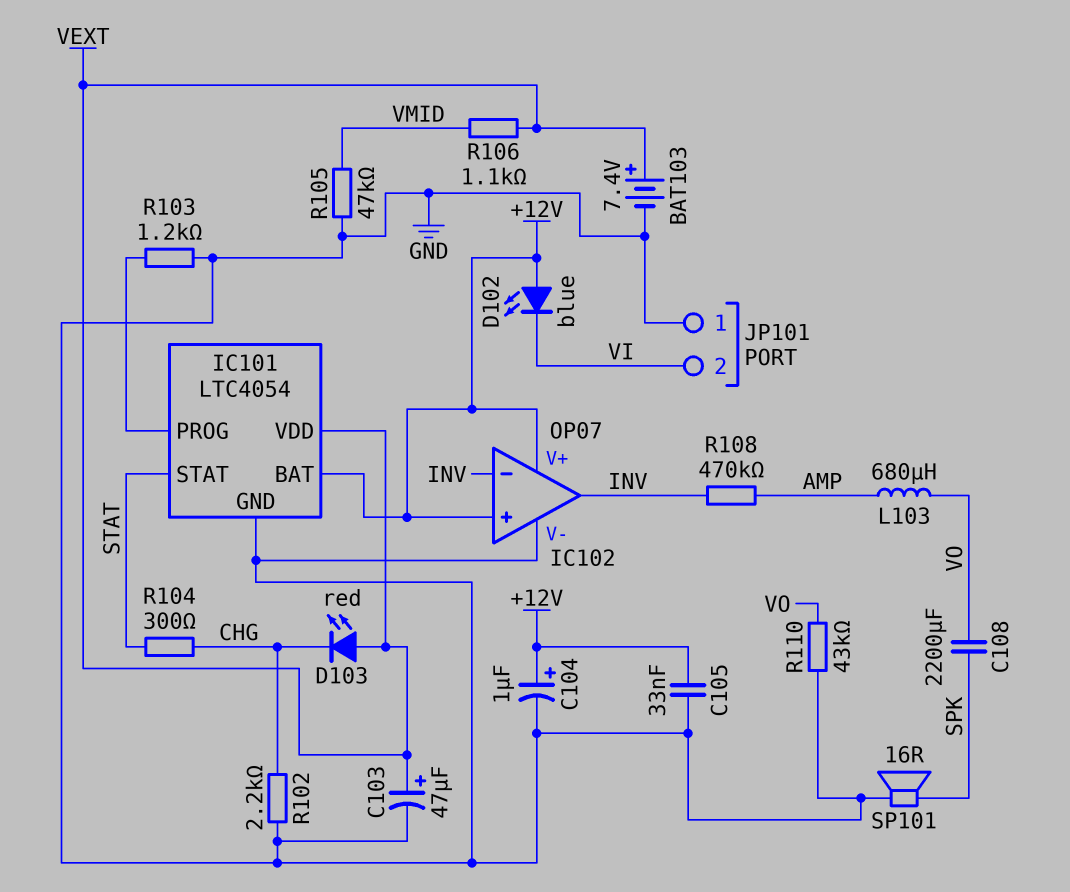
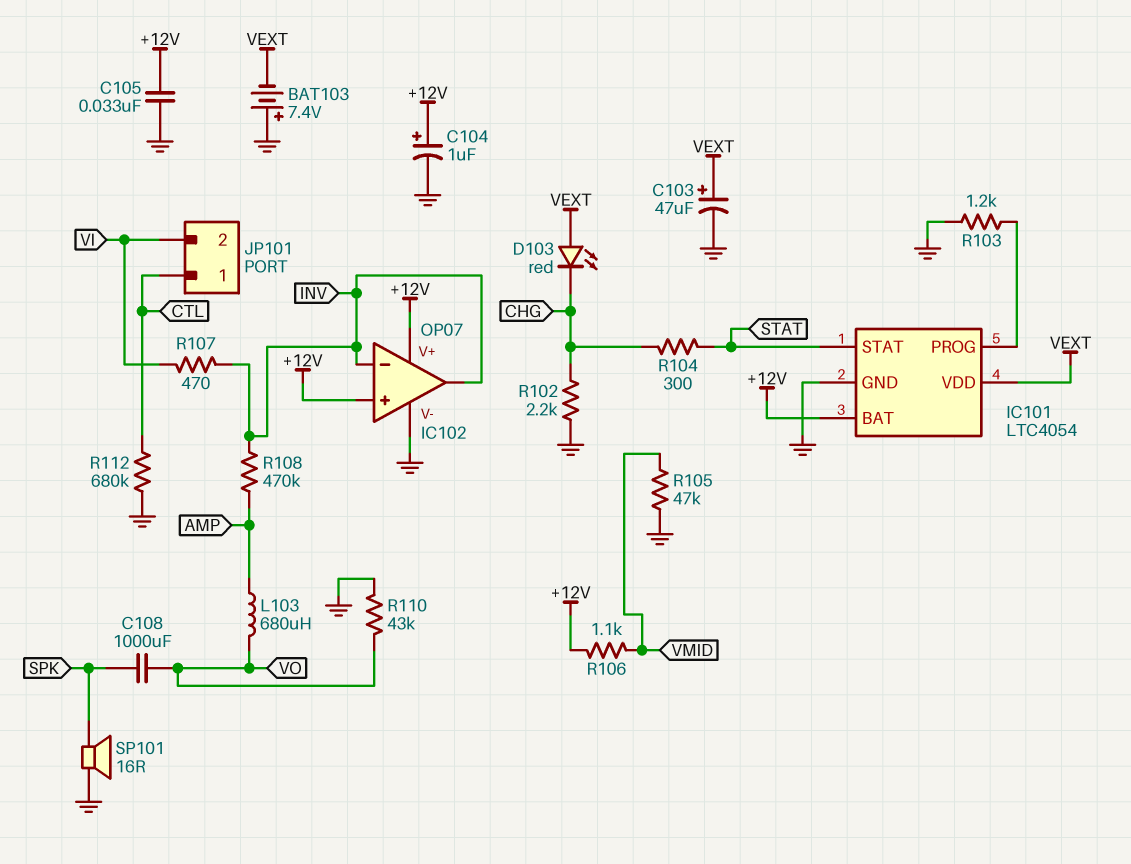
BAT103: 7.4V (plus VEXT, minus GND) -> 7.4V (plus GND, minus VEXT)
C108: 2200uF (SPK, VO) -> 1000uF (SPK, VO)
D102: LED blue (A +12V, K VI) -> none
JP101 pin 1: GND -> CTL
R106: 1.1k (VEXT, VMID) -> 1.1k (+12V, VMID)
R107: none -> 470 (INV, VI)
R112: none -> 680k (CTL, GND)

